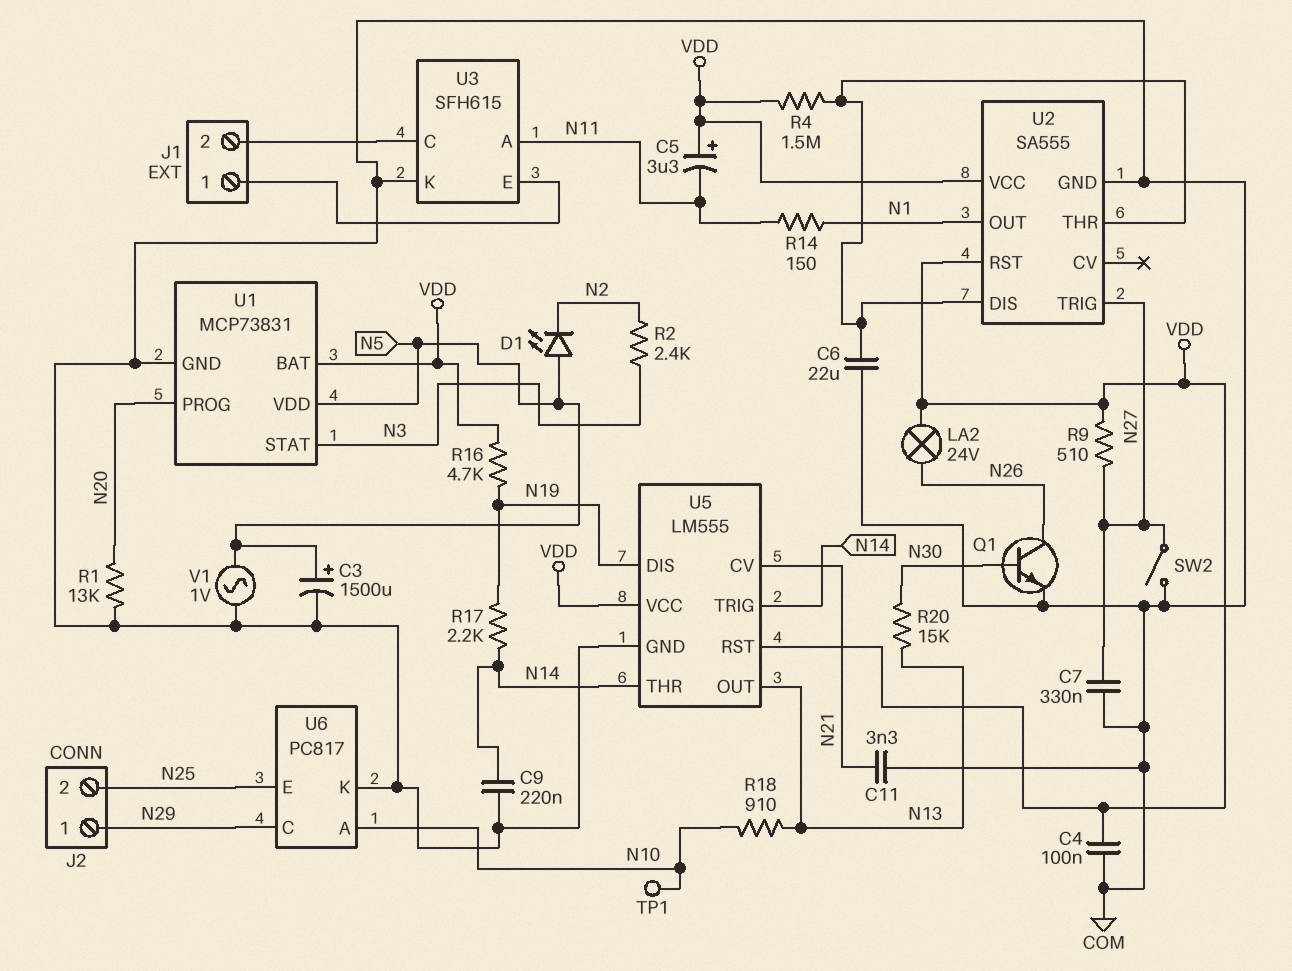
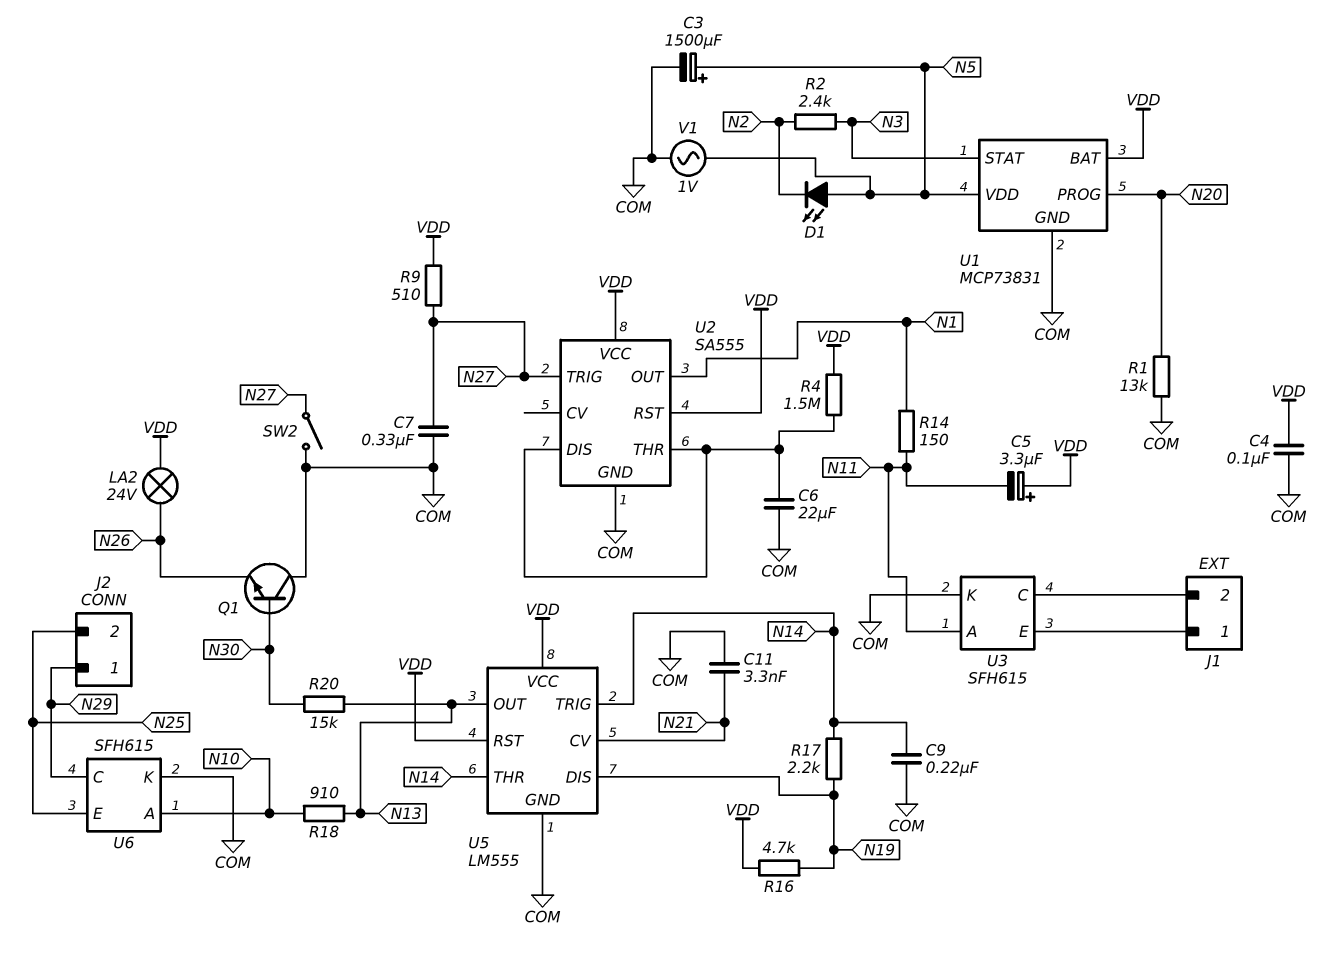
Q1: NPN (B N30, C N26, E COM) -> NPN (B N30, C COM, E N26)
TP1: test point (N10) -> none
U6: PC817 -> SFH615

